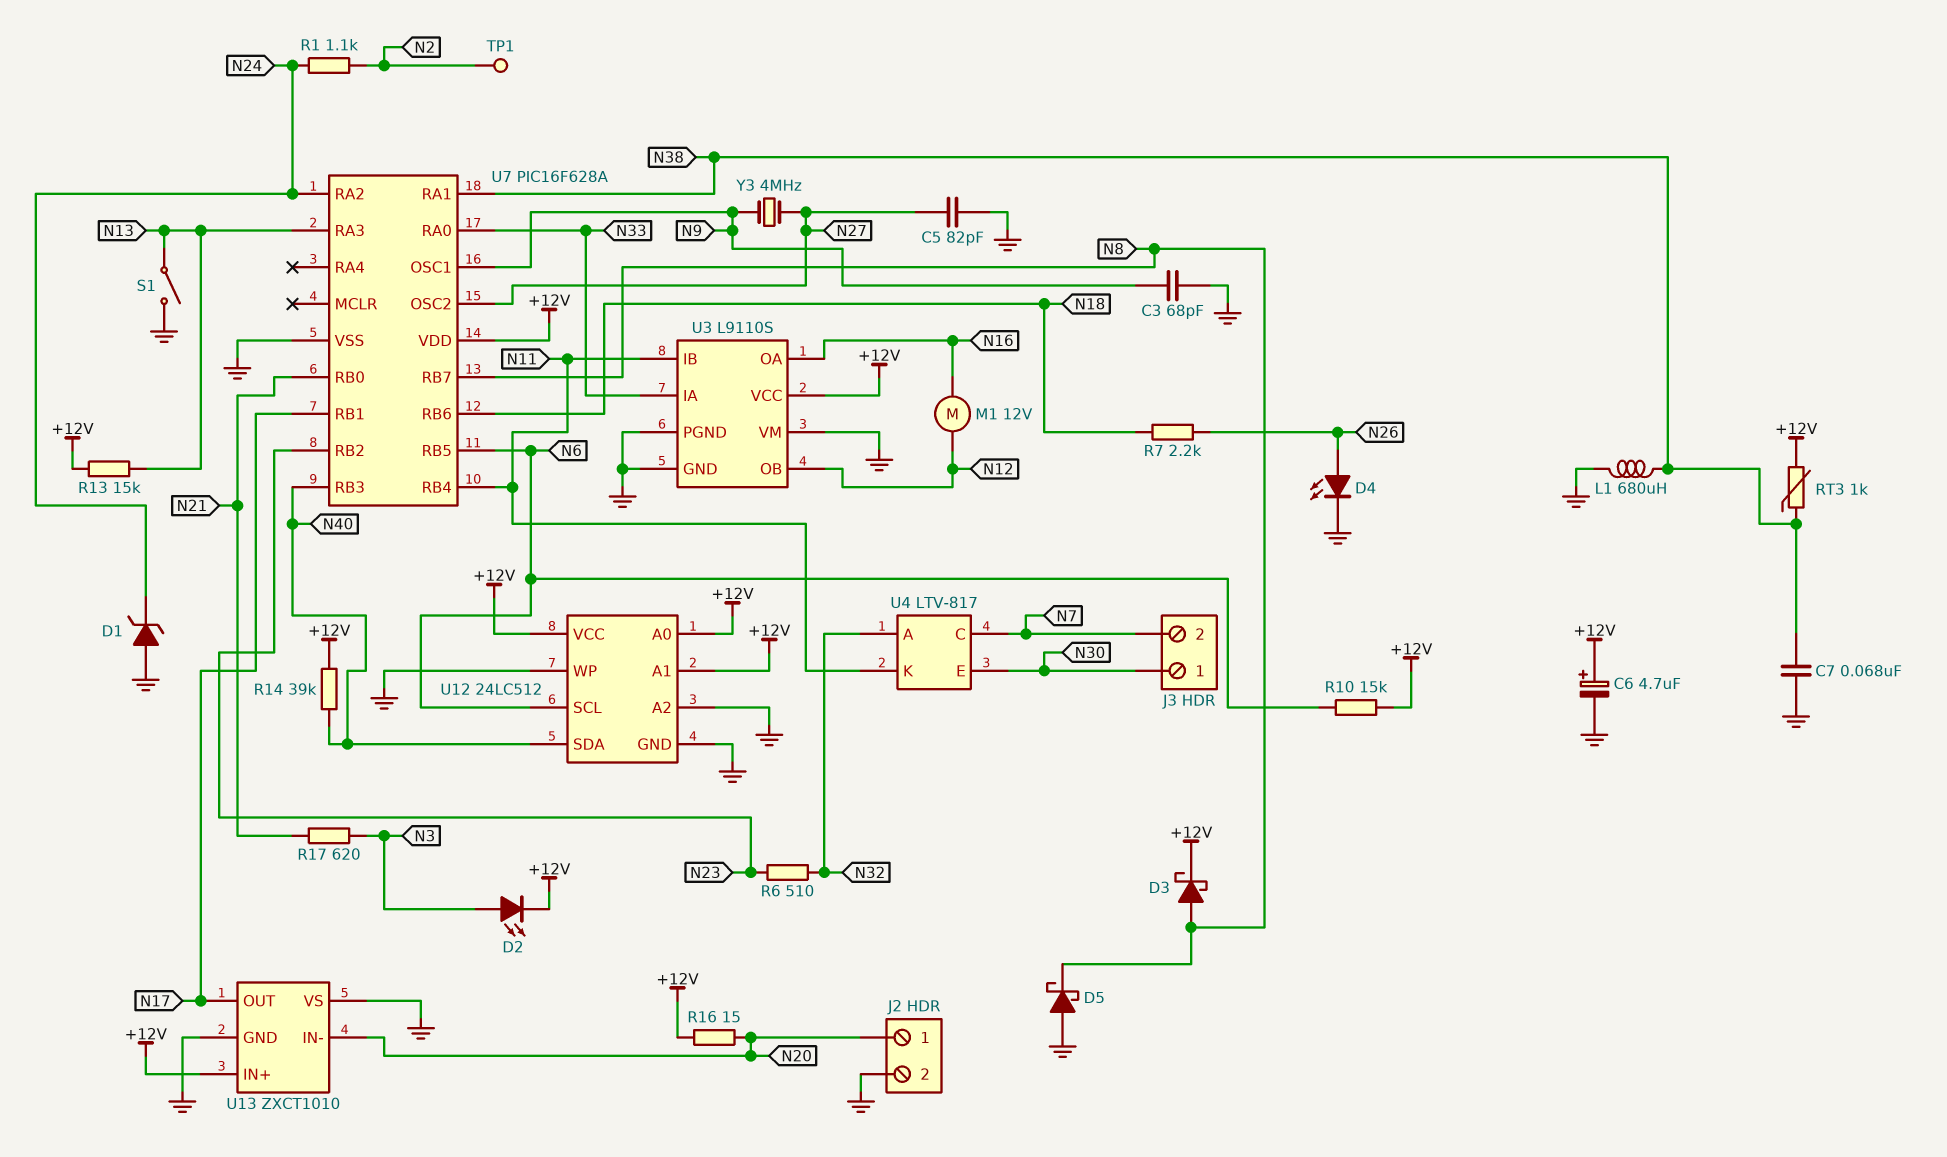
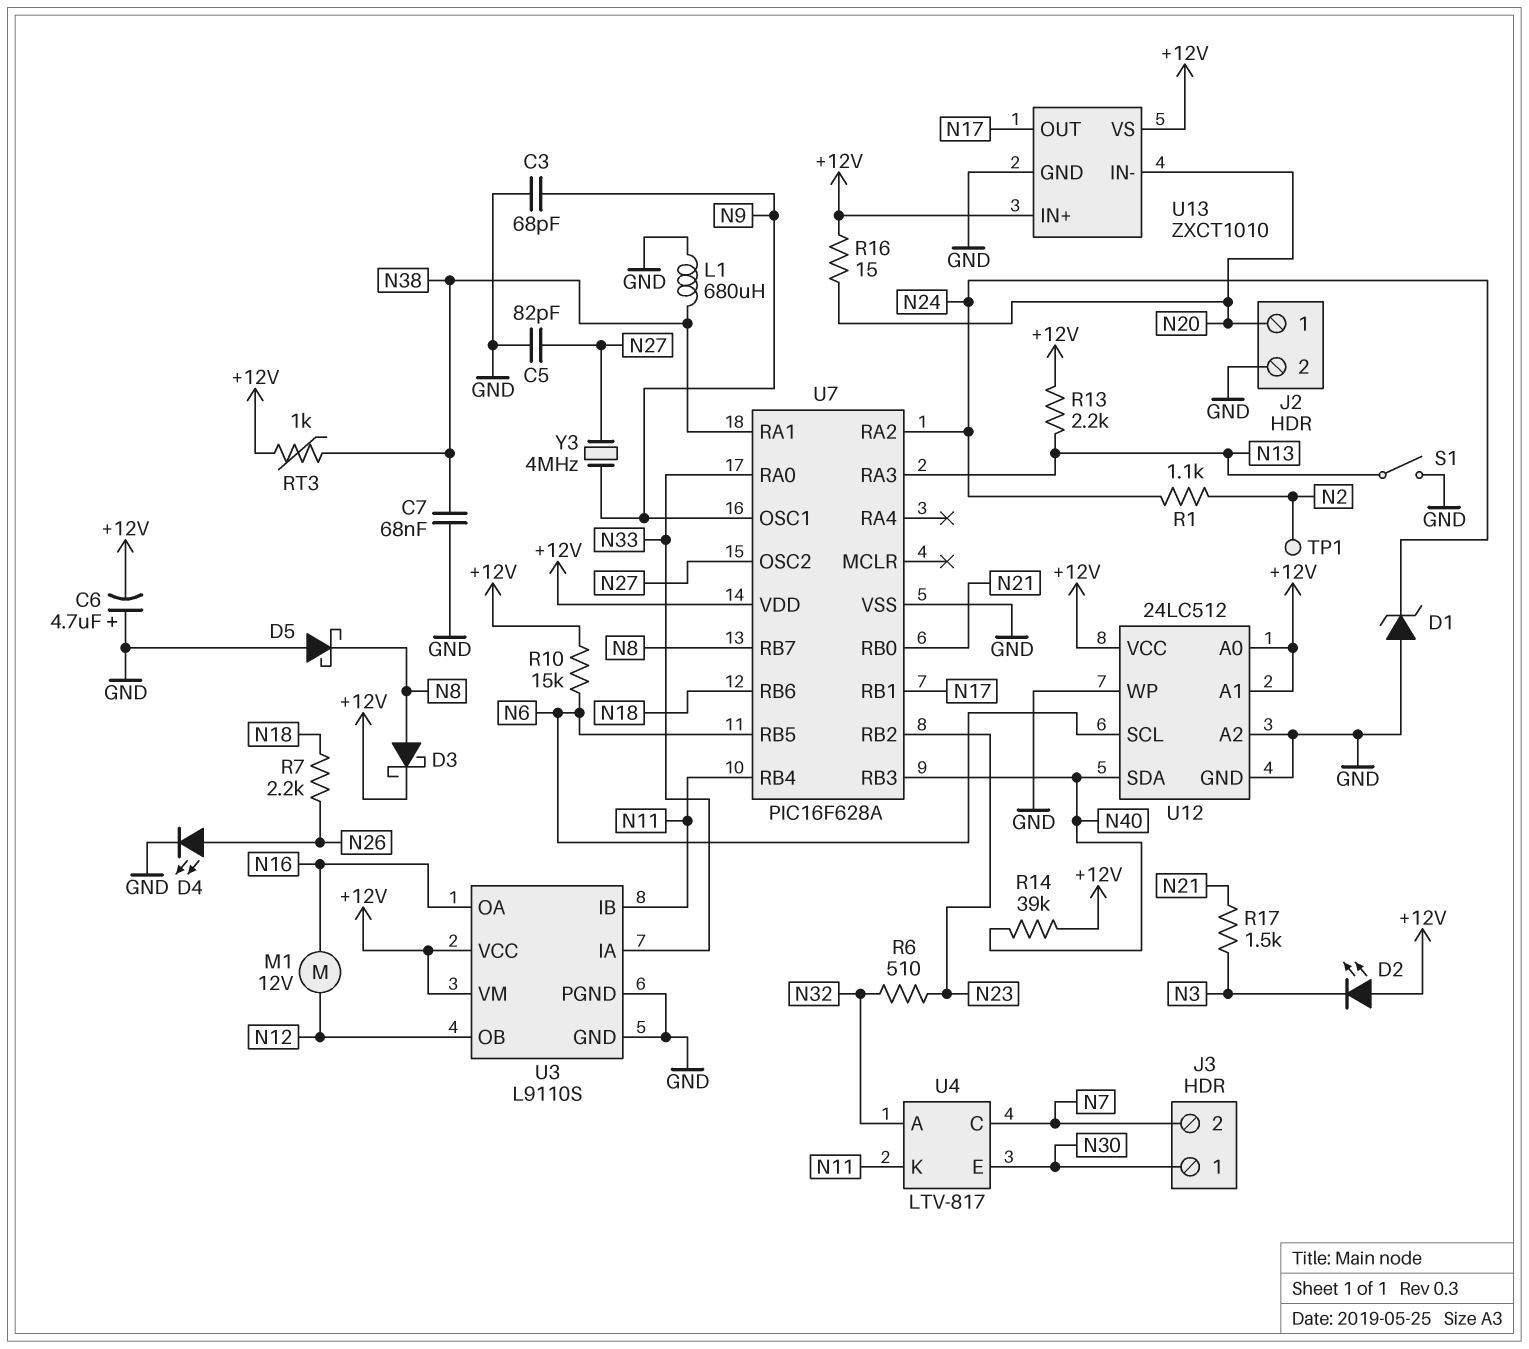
C6: 4.7uF (plus +12V, minus GND) -> 4.7uF (plus GND, minus +12V)
D2: LED (A N3, K +12V) -> LED (A +12V, K N3)
R13: 15k (+12V, N13) -> 2.2k (+12V, N13)
R17: 620 (N3, N21) -> 1.5k (N3, N21)
U3 pin VM: GND -> +12V
U13 pin VS: GND -> +12V

